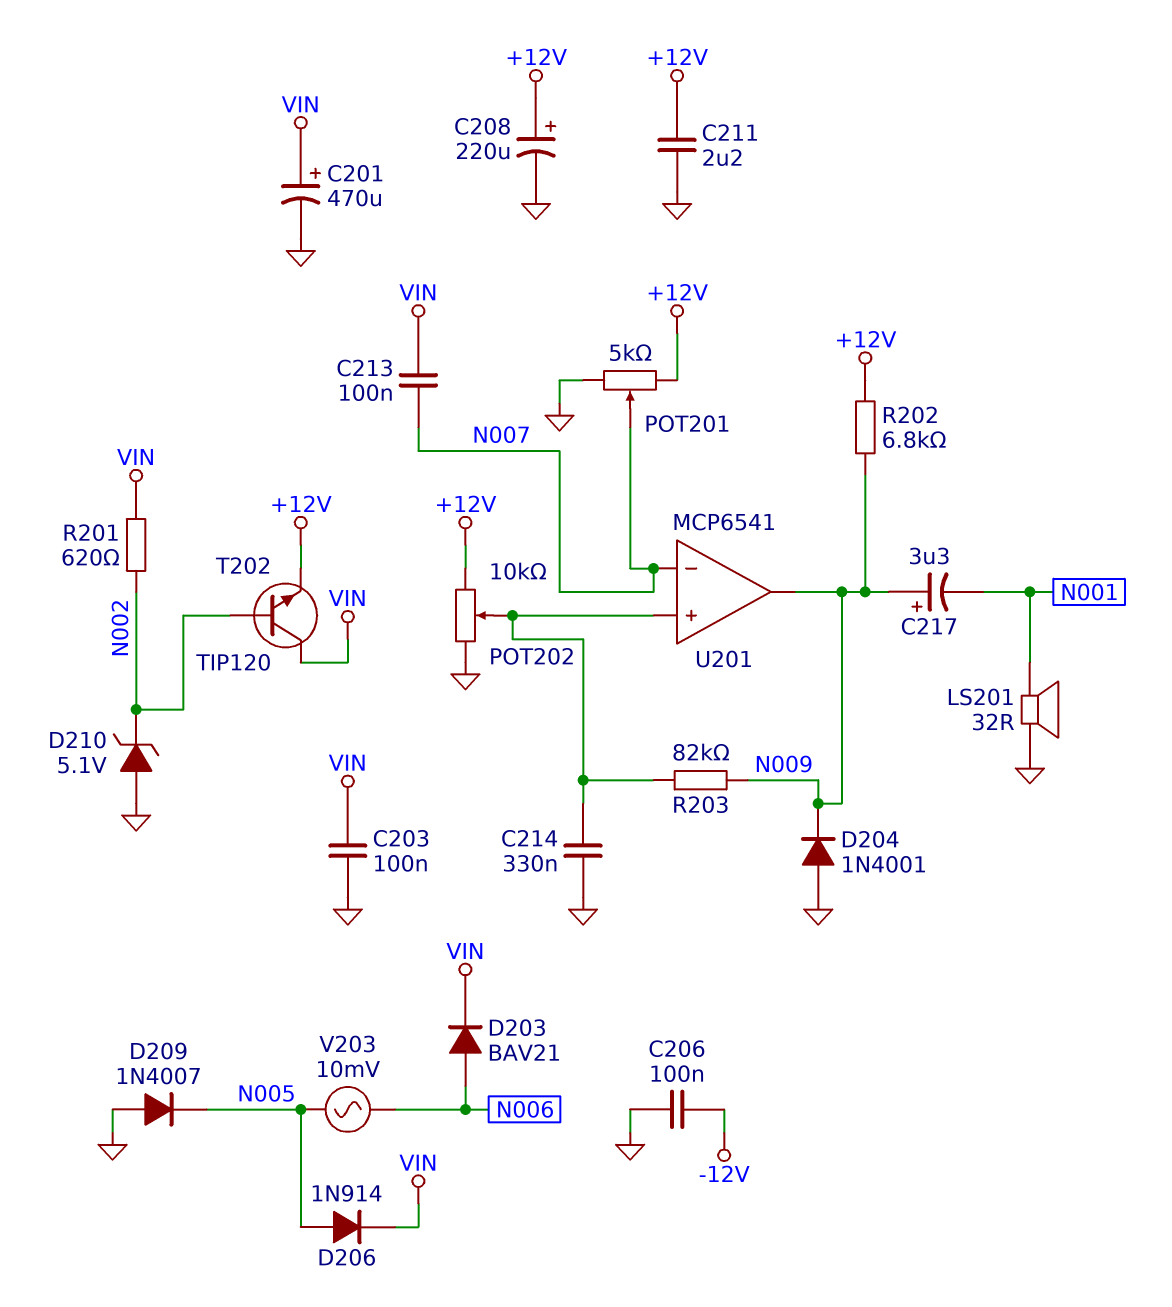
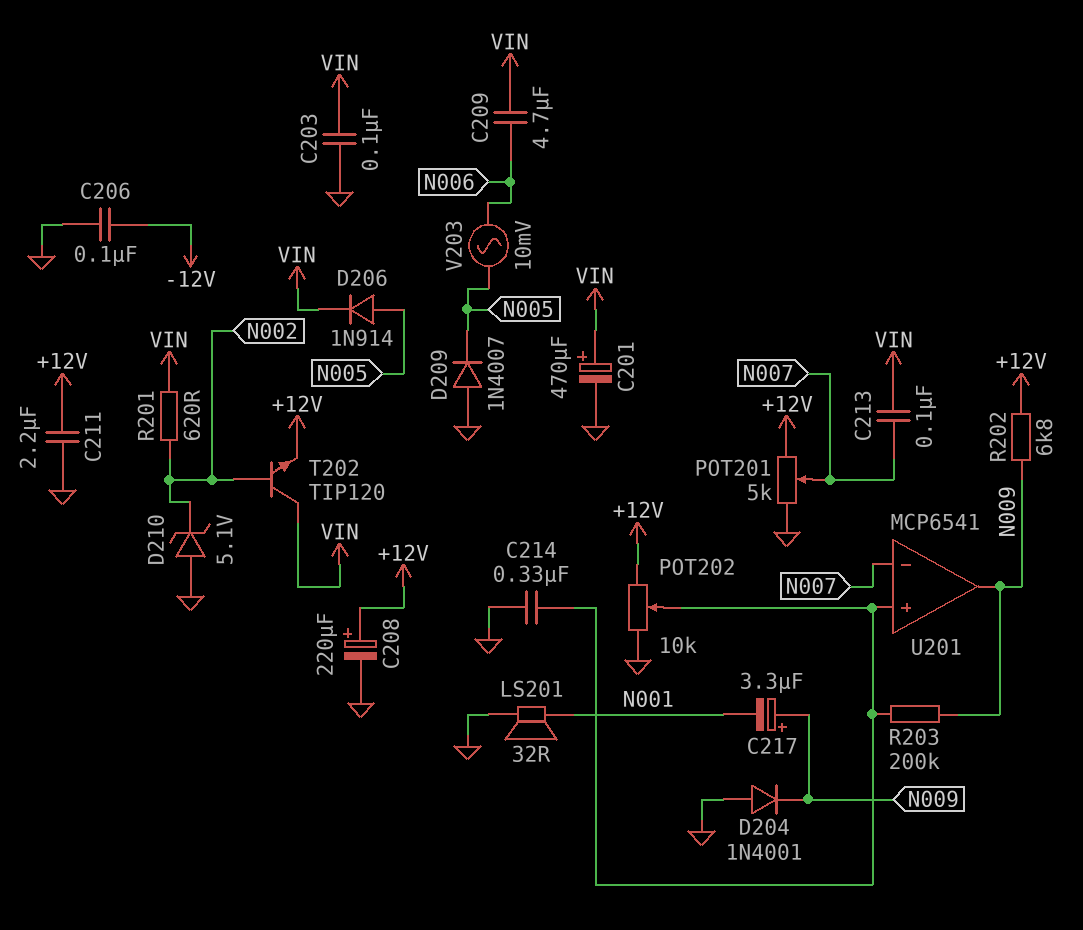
C209: none -> 4.7uF (N006, VIN)
D203: diode BAV21 (A N006, K VIN) -> none
R203: 82k (N009, U201/in+) -> 200k (N009, U201/in+)

